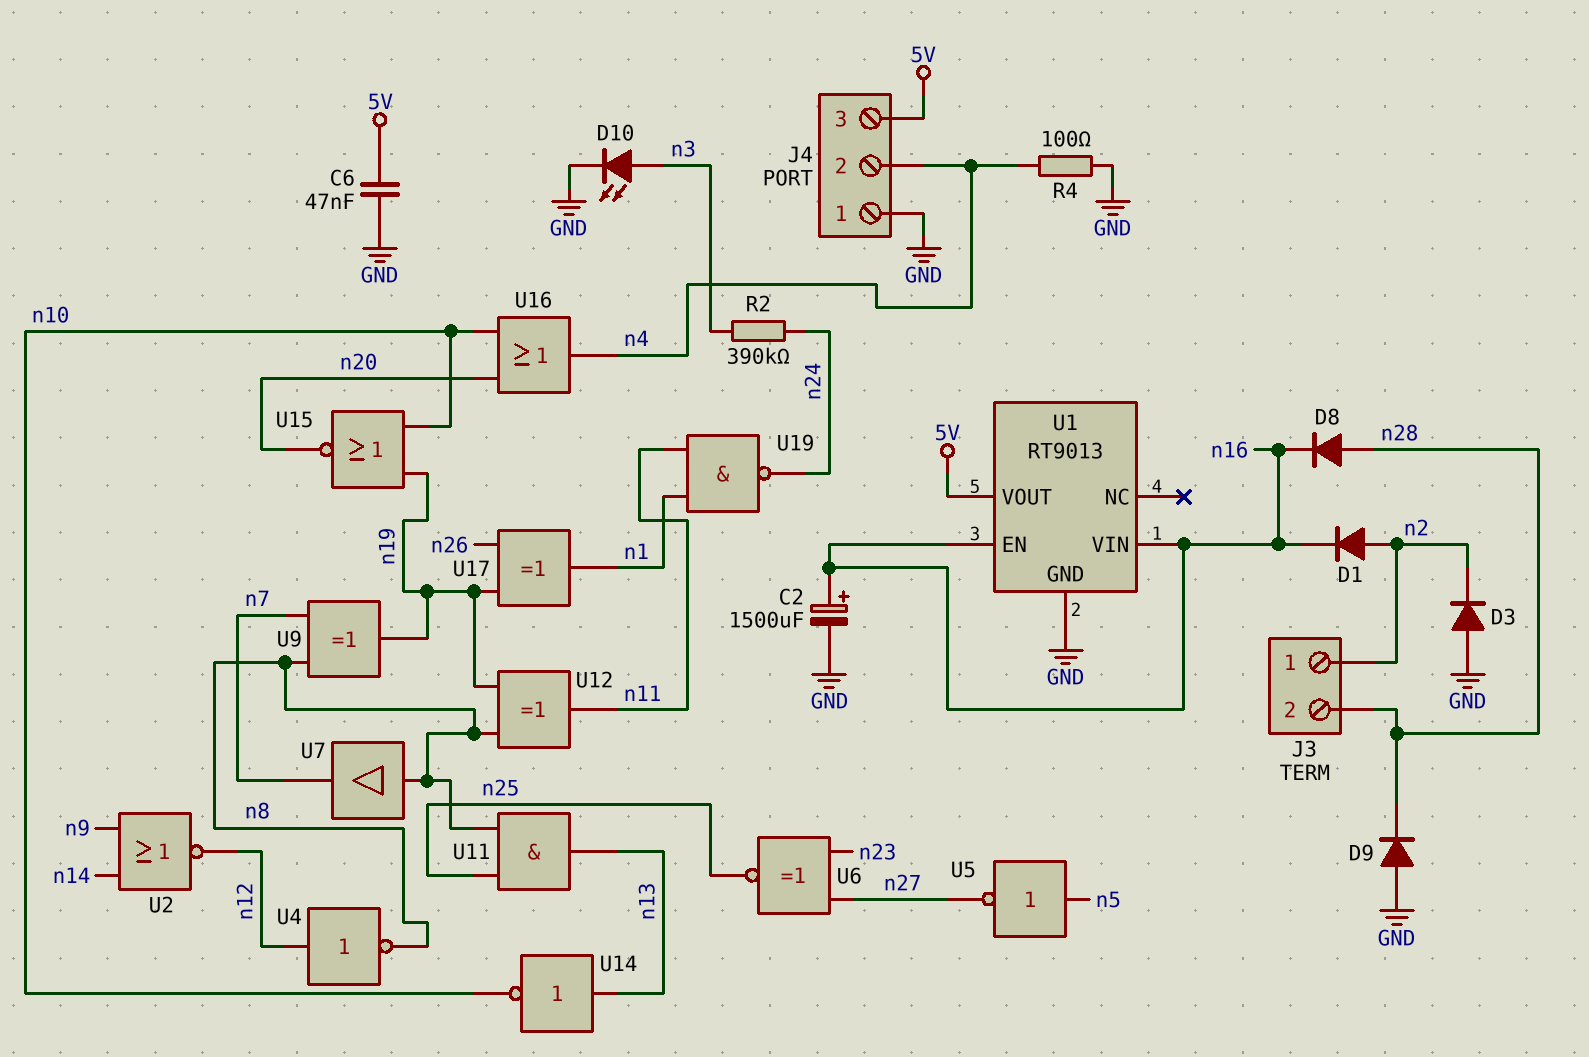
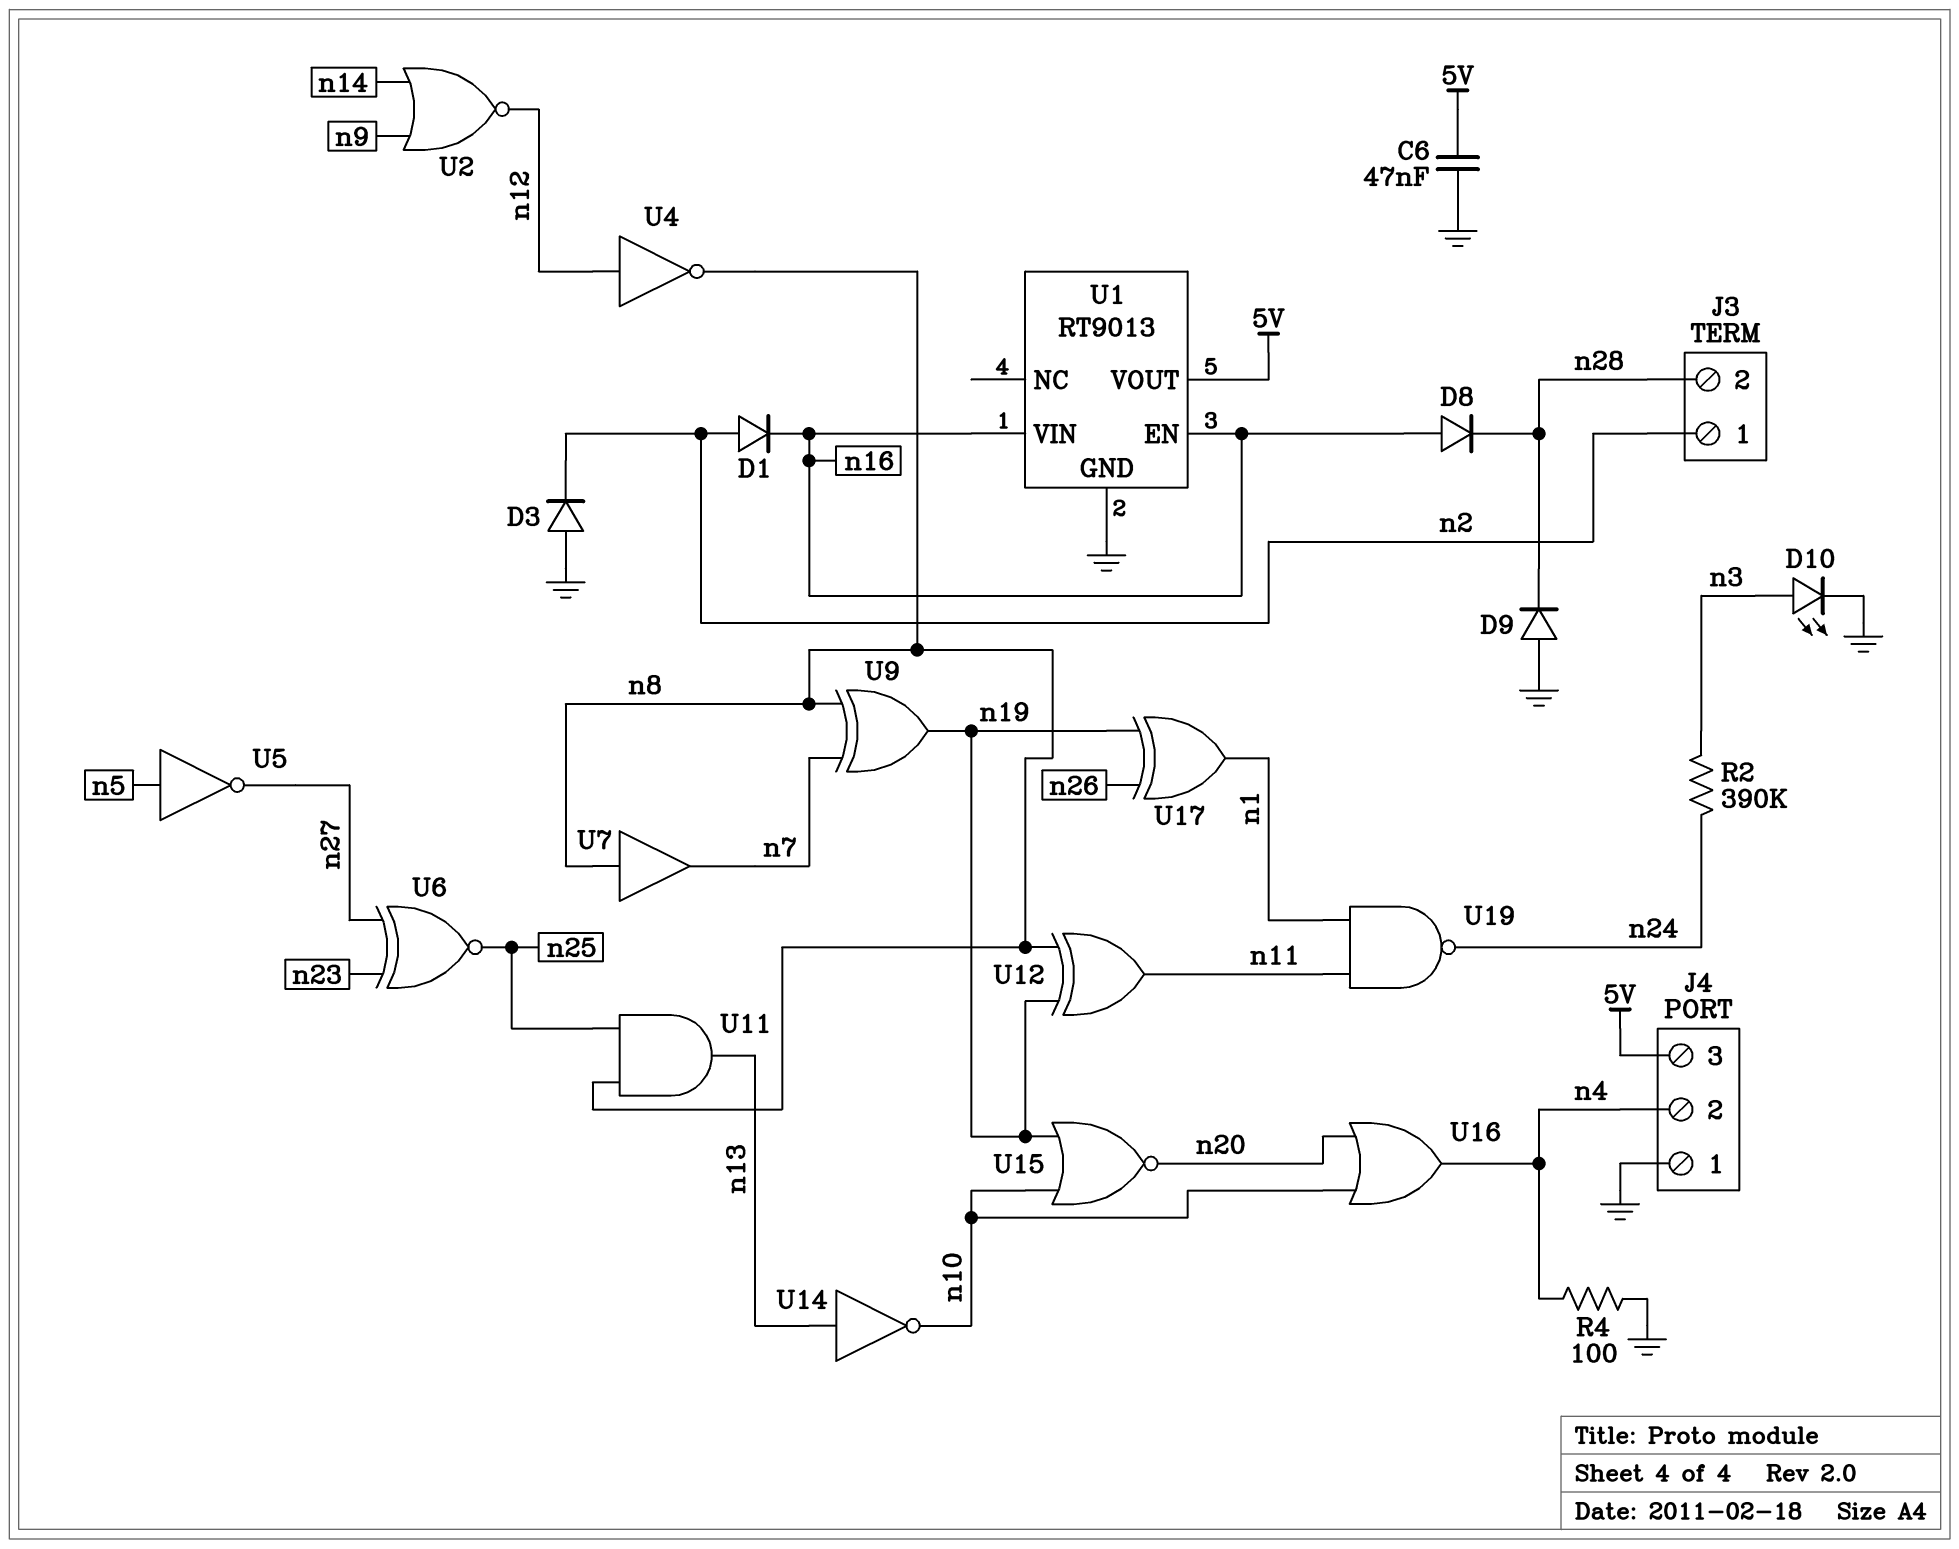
C2: 1500uF (plus n16, minus GND) -> none
D8: diode (A n28, K n16) -> diode (A n16, K n28)

